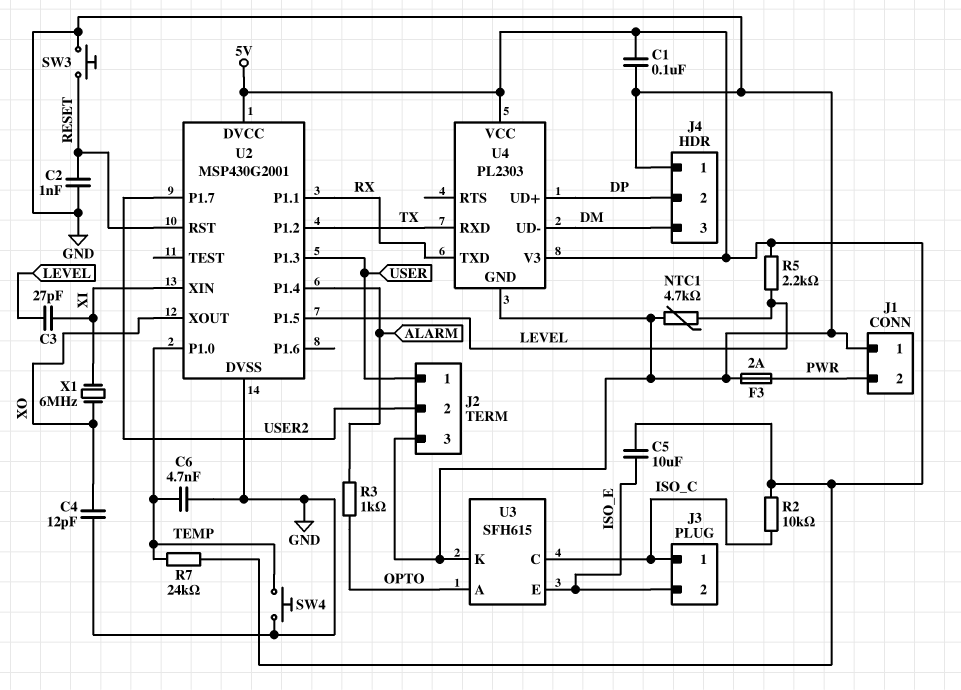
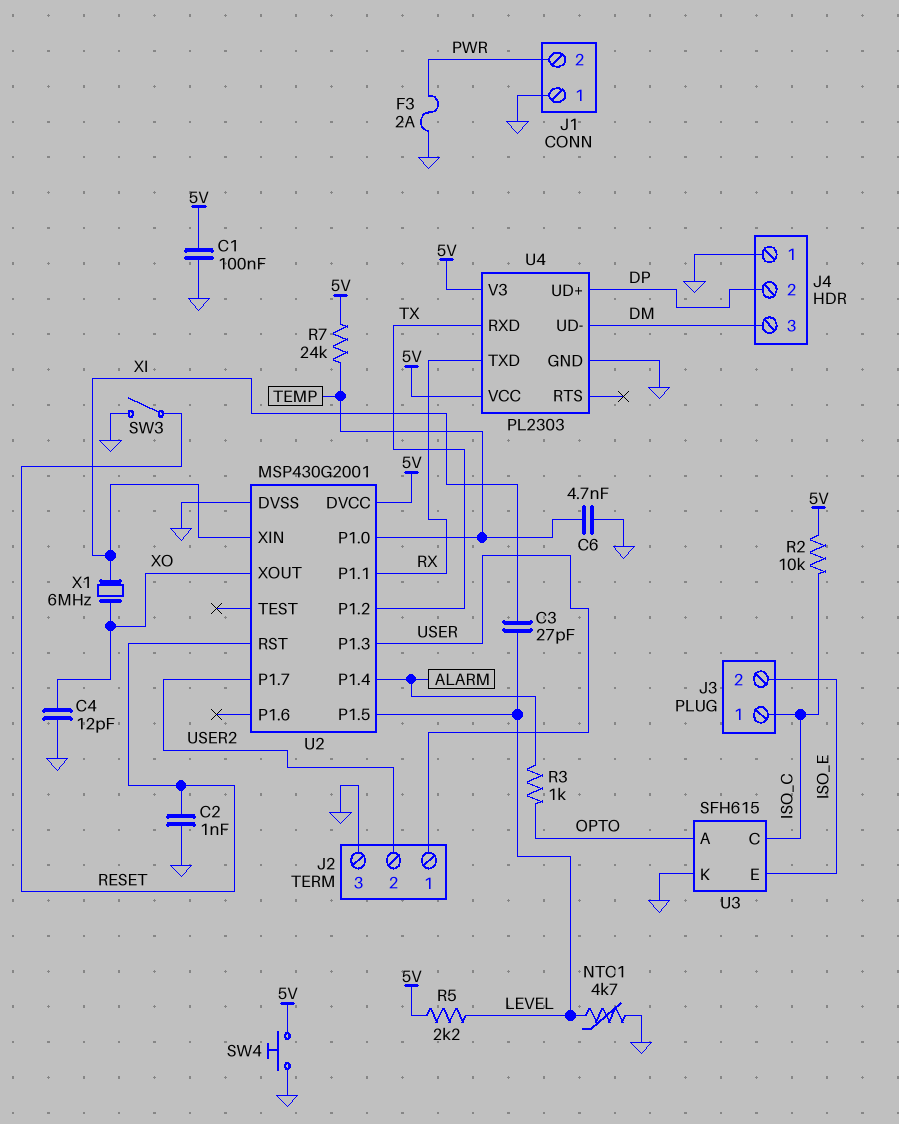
C5: 10uF (5V, ISO_E) -> none
SW3: button (GND, RESET) -> switch (GND, RESET)
SW4: button (GND, TEMP) -> button (5V, GND)

